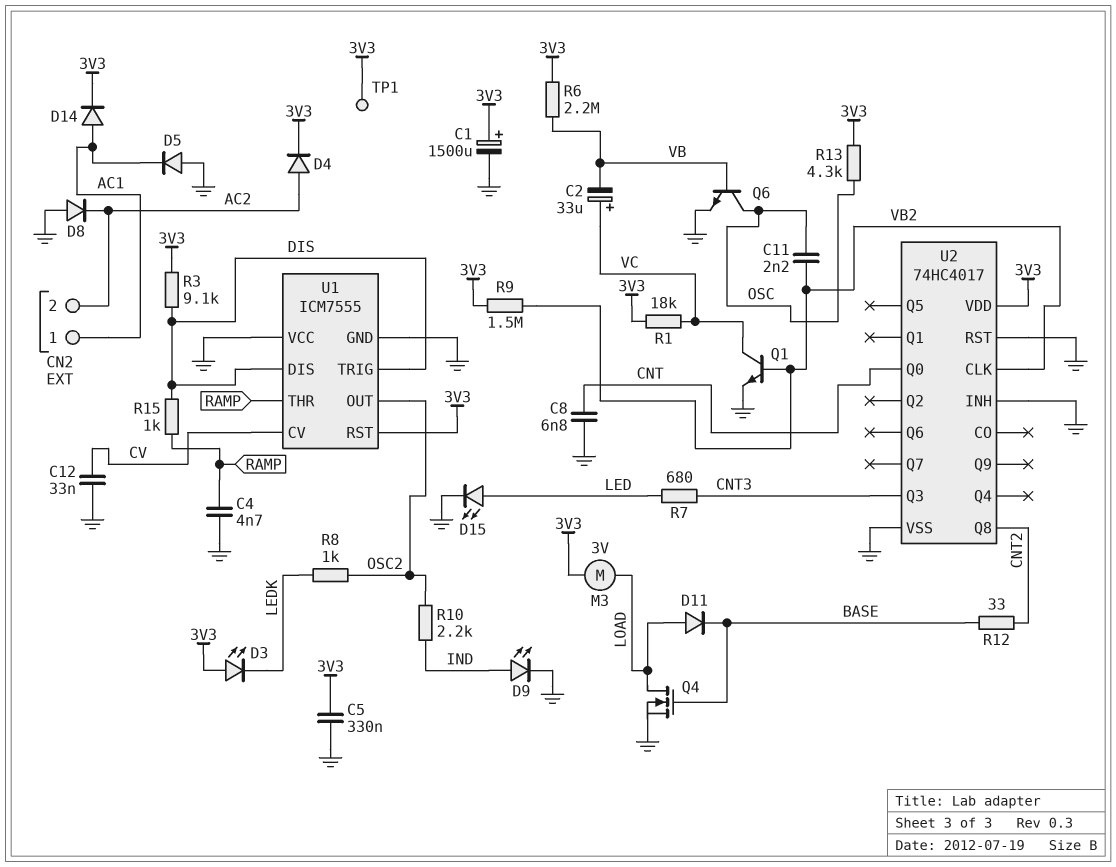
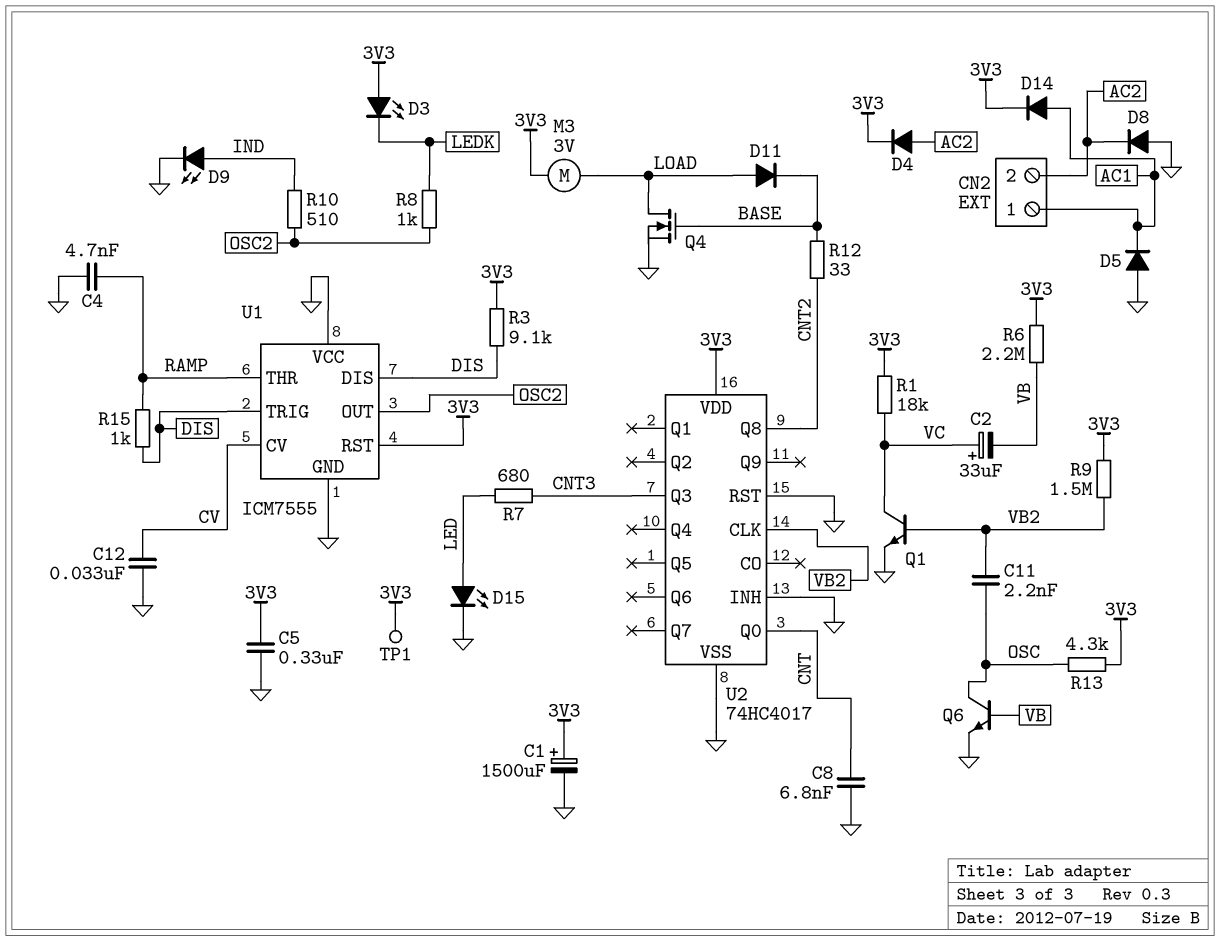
R10: 2.2k (IND, OSC2) -> 510 (IND, OSC2)

